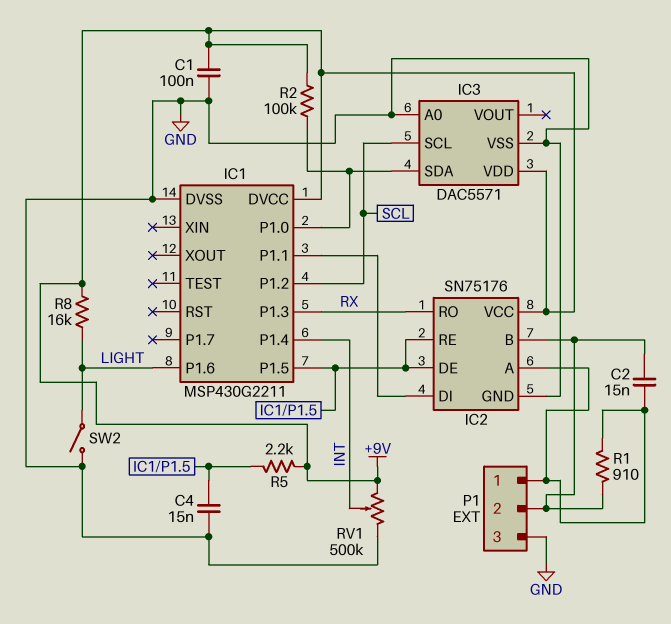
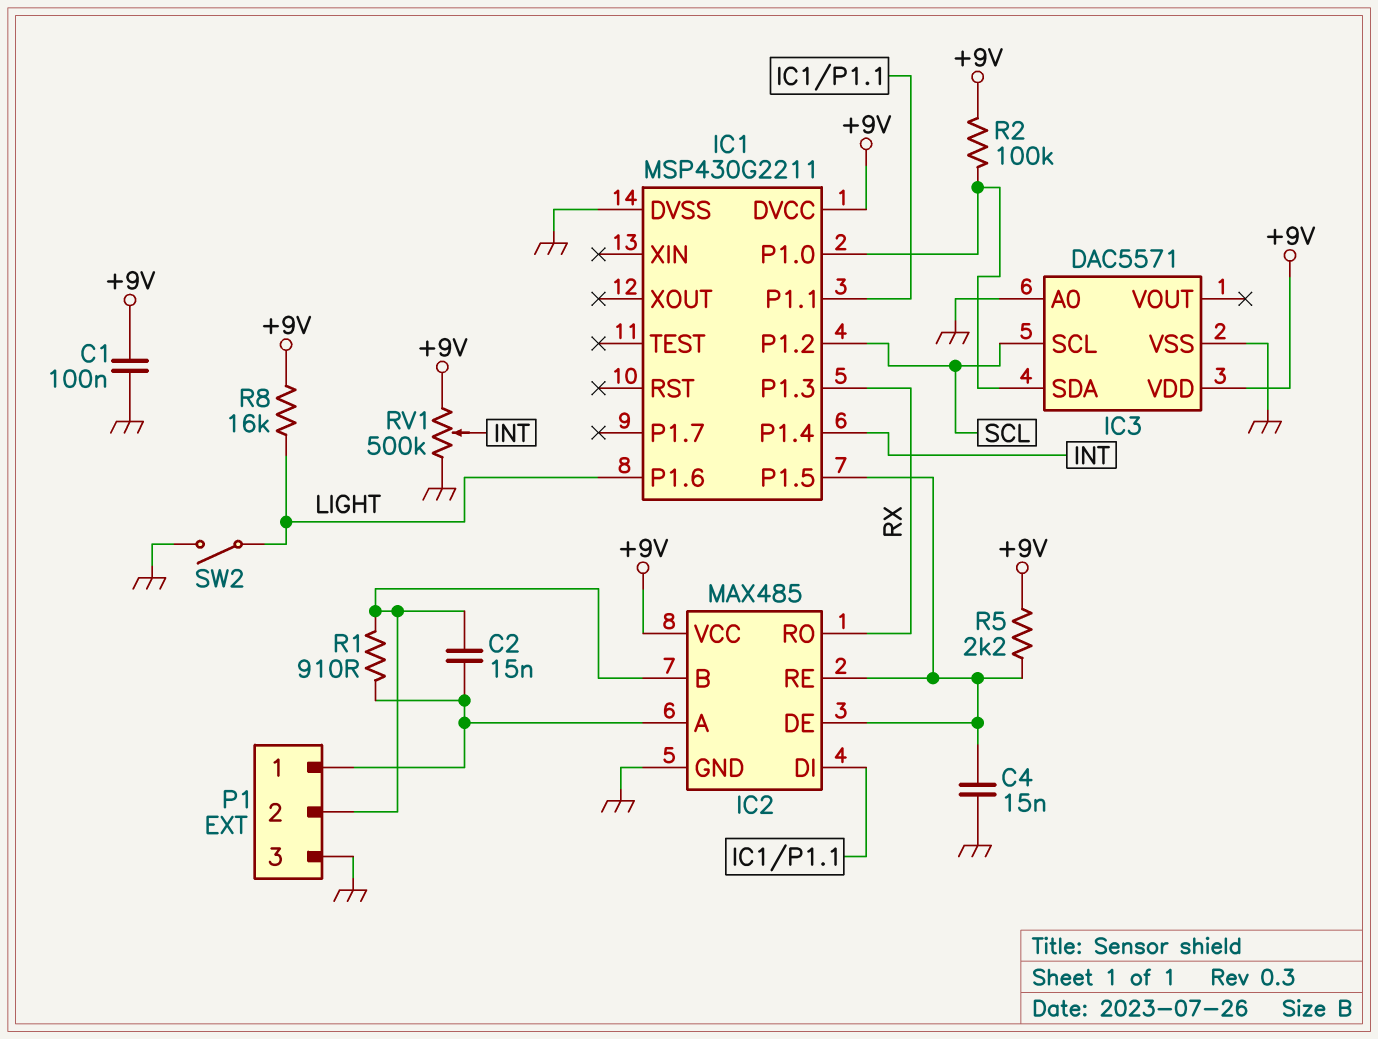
IC2: SN75176 -> MAX485

